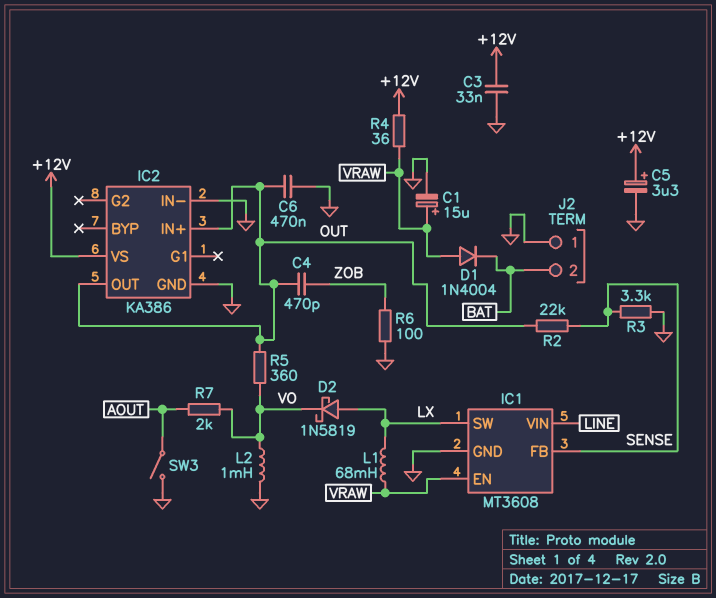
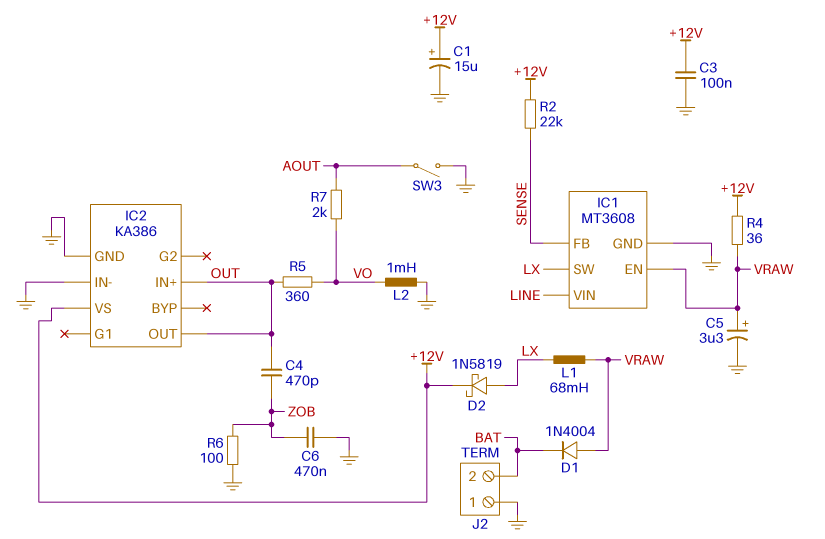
C1: 15uF (plus VRAW, minus GND) -> 15uF (plus +12V, minus GND)
C3: 33nF (+12V, GND) -> 100nF (+12V, GND)
C5: 3.3uF (plus +12V, minus GND) -> 3.3uF (plus VRAW, minus GND)
C6: 470nF (GND, OUT) -> 470nF (GND, ZOB)
D2: schottky 1N5819 (A LX, K VO) -> schottky 1N5819 (A LX, K +12V)
R2: 22k (OUT, SENSE) -> 22k (+12V, SENSE)
R3: 3.3k (GND, SENSE) -> none

